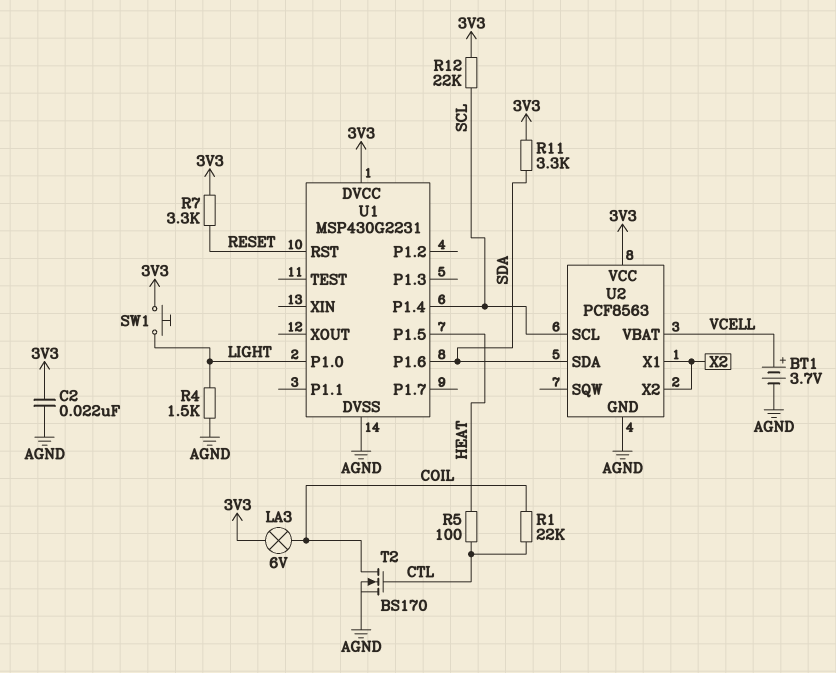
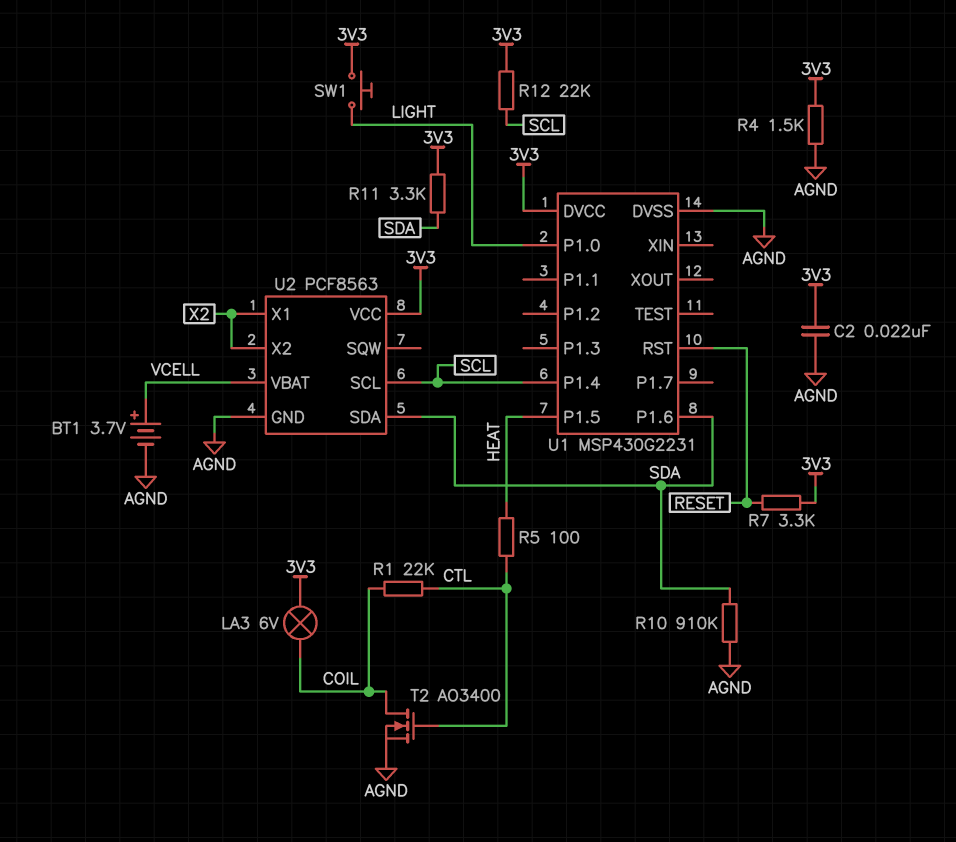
R4: 1.5k (AGND, LIGHT) -> 1.5k (3V3, AGND)
R10: none -> 910k (AGND, SDA)
T2: NMOS BS170 (G CTL, D COIL, S AGND) -> NMOS AO3400 (G CTL, D COIL, S AGND)

